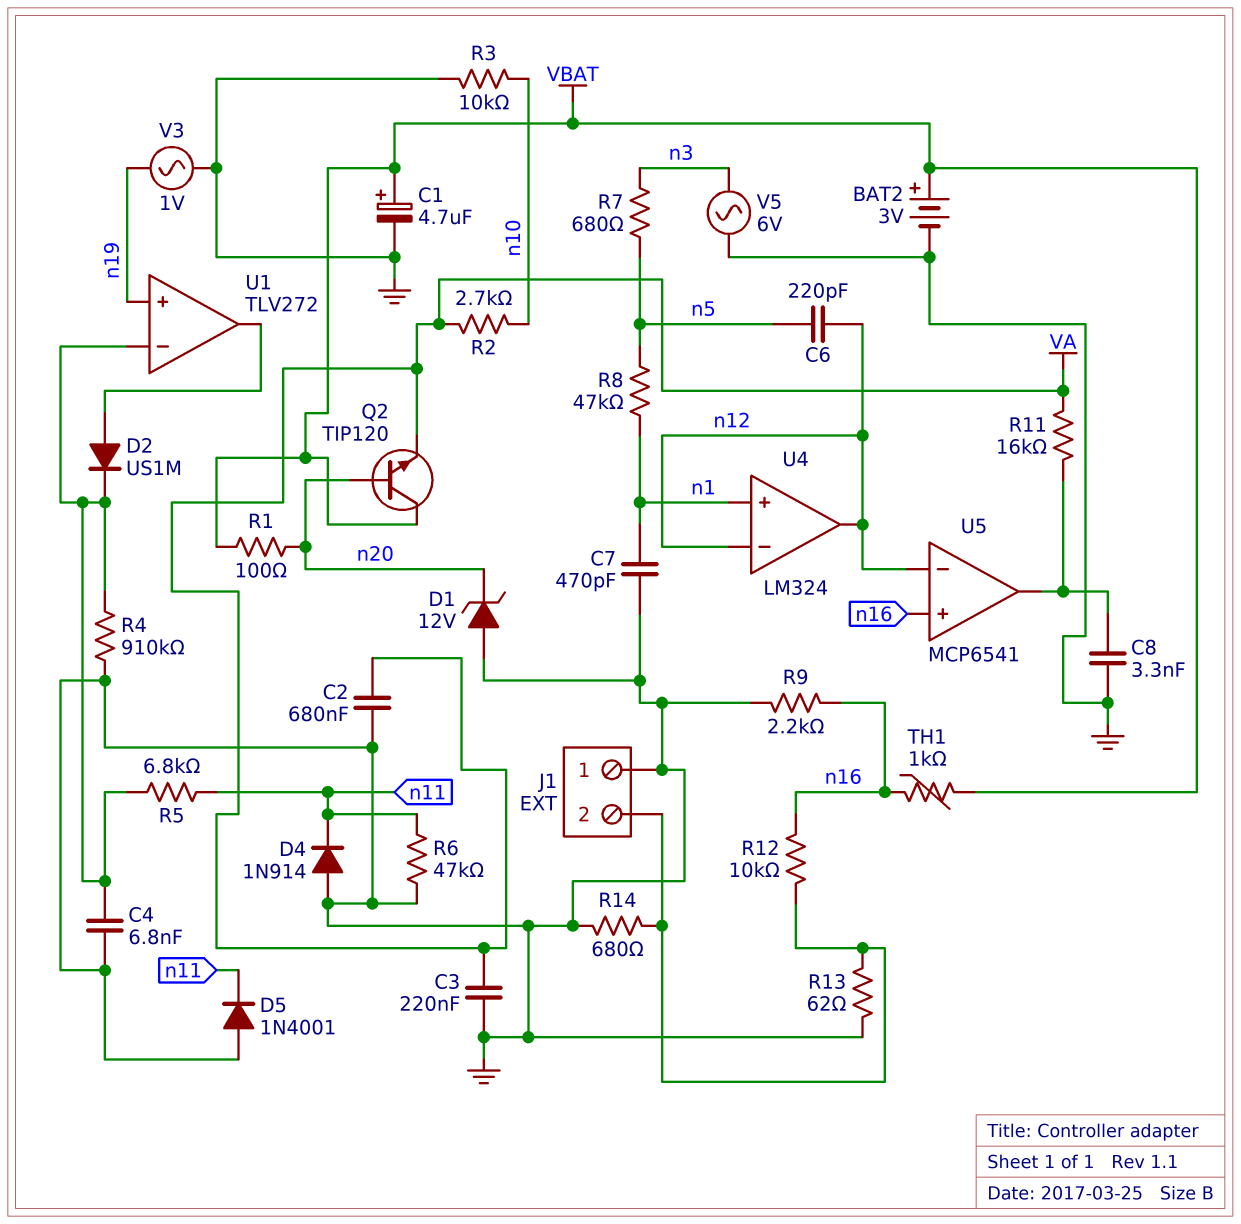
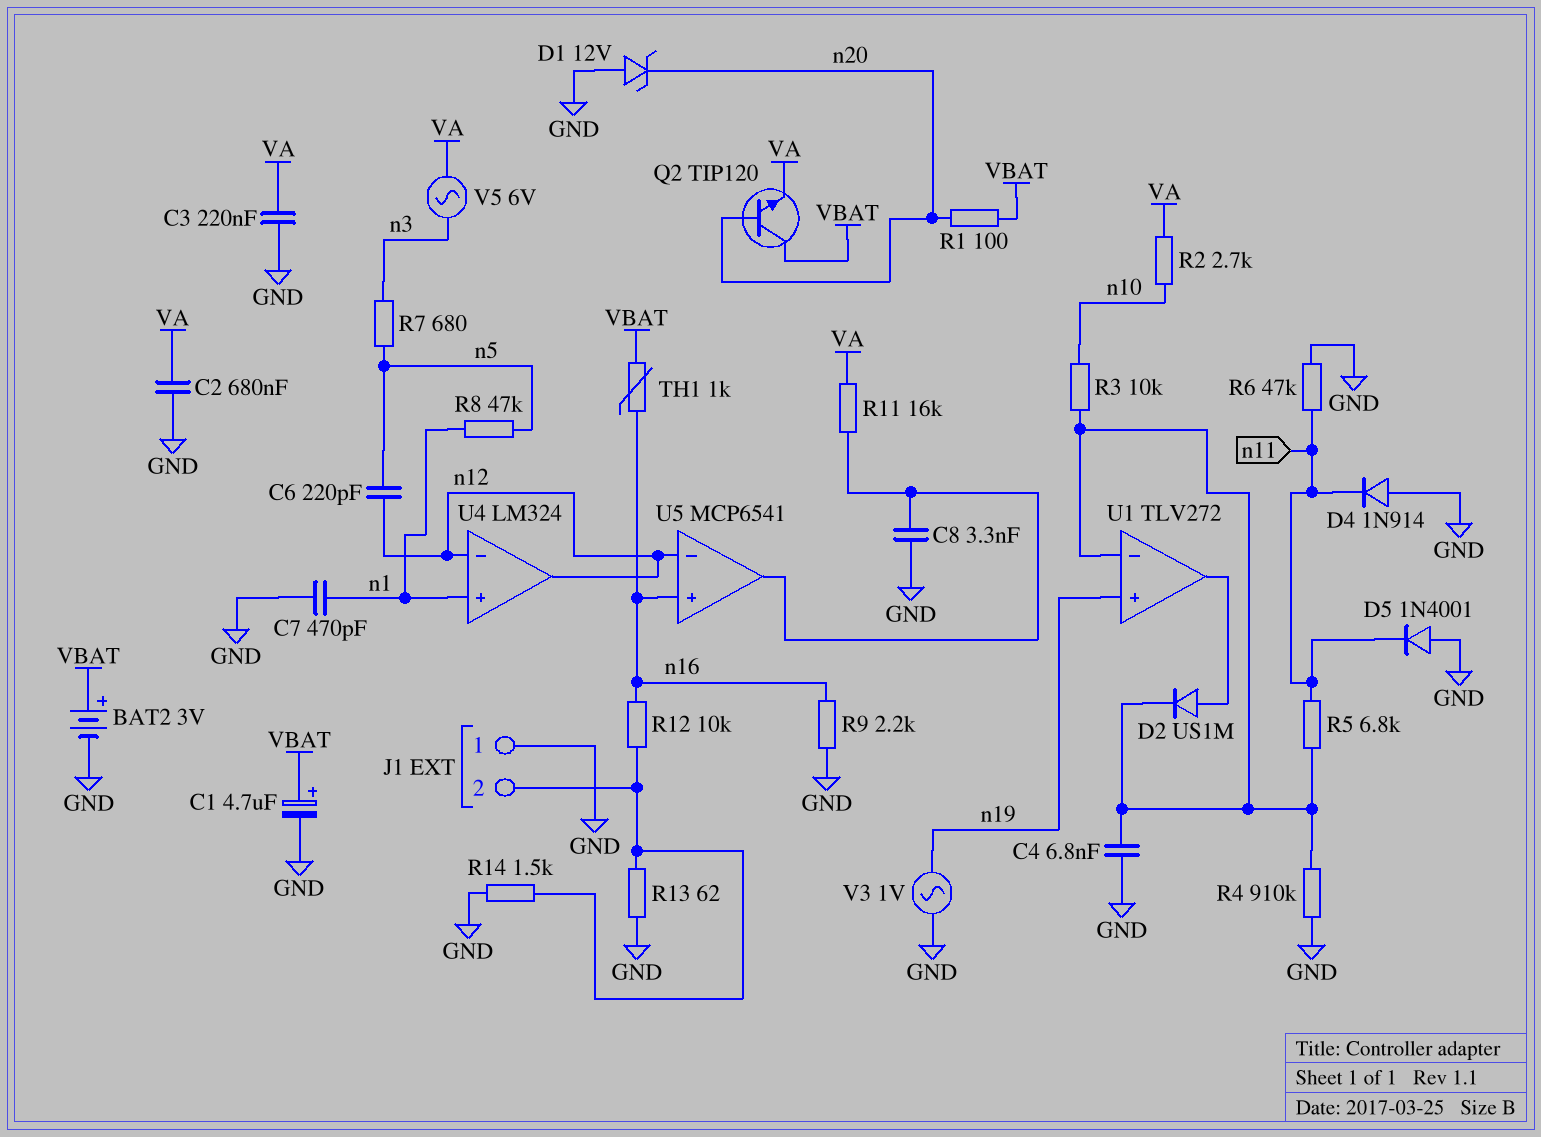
R3: 10k (GND, n10) -> 10k (U1/in-, n10)
R14: 680 (GND, J1/2) -> 1.5k (GND, J1/2)
V5: AC 6V (GND, n3) -> AC 6V (VA, n3)

